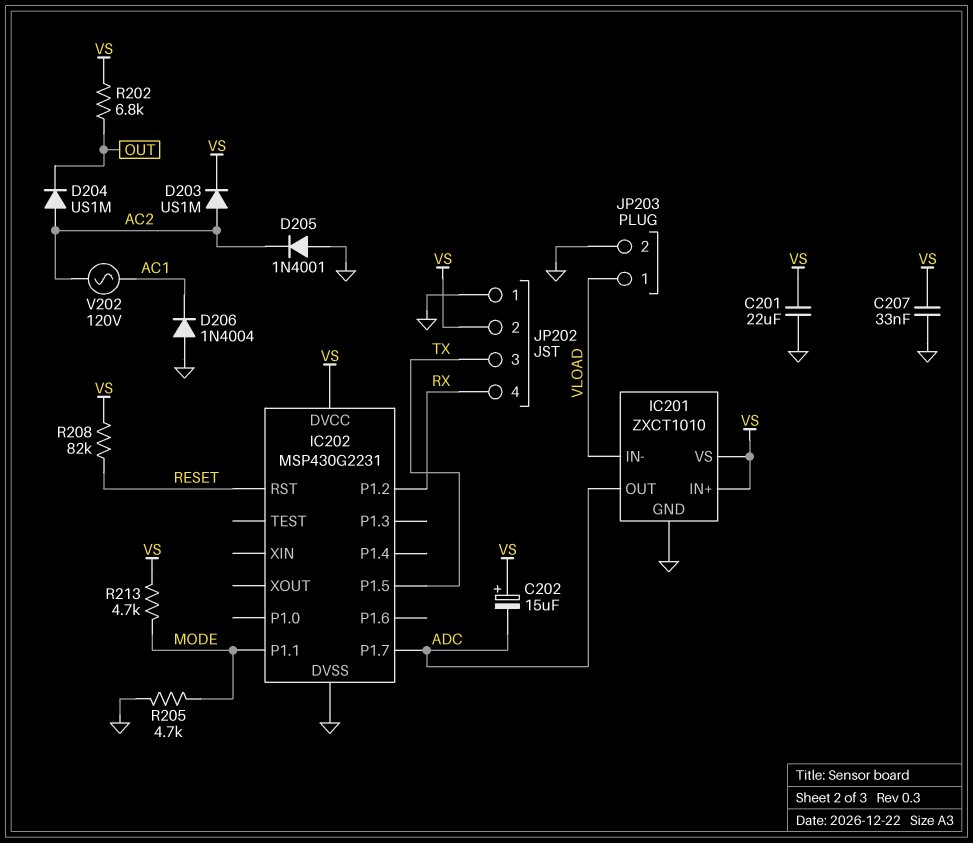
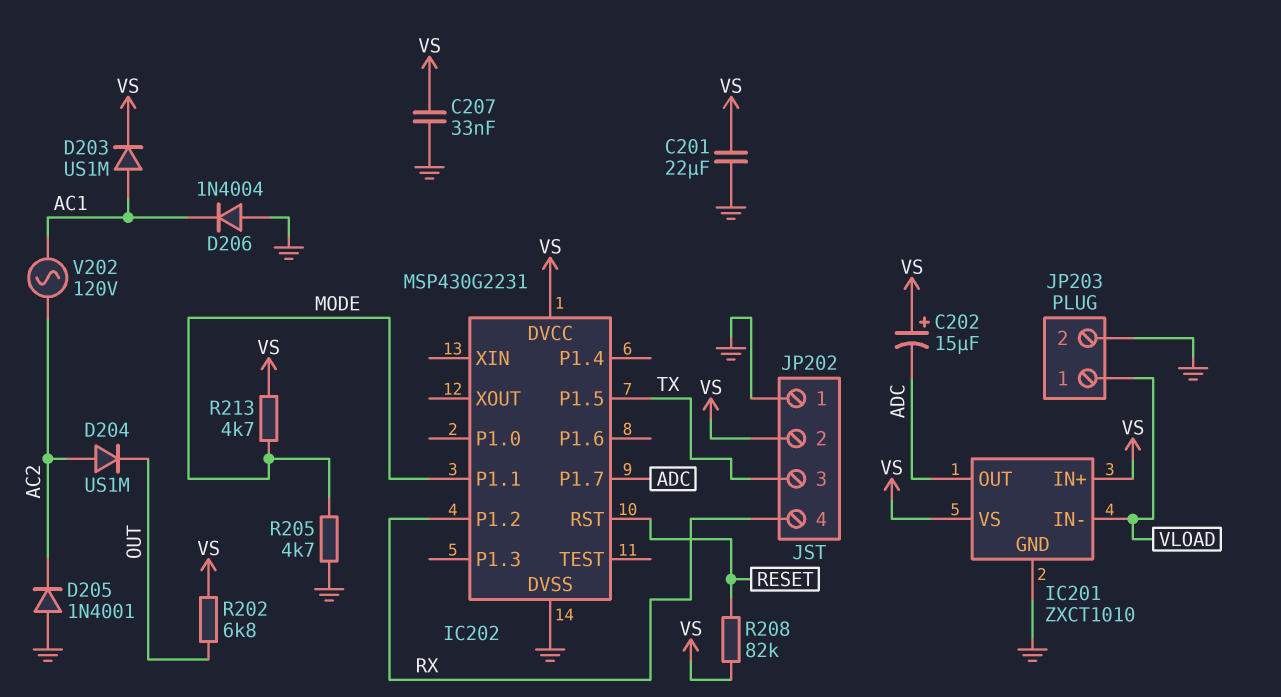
D203: diode US1M (A AC2, K VS) -> diode US1M (A AC1, K VS)

